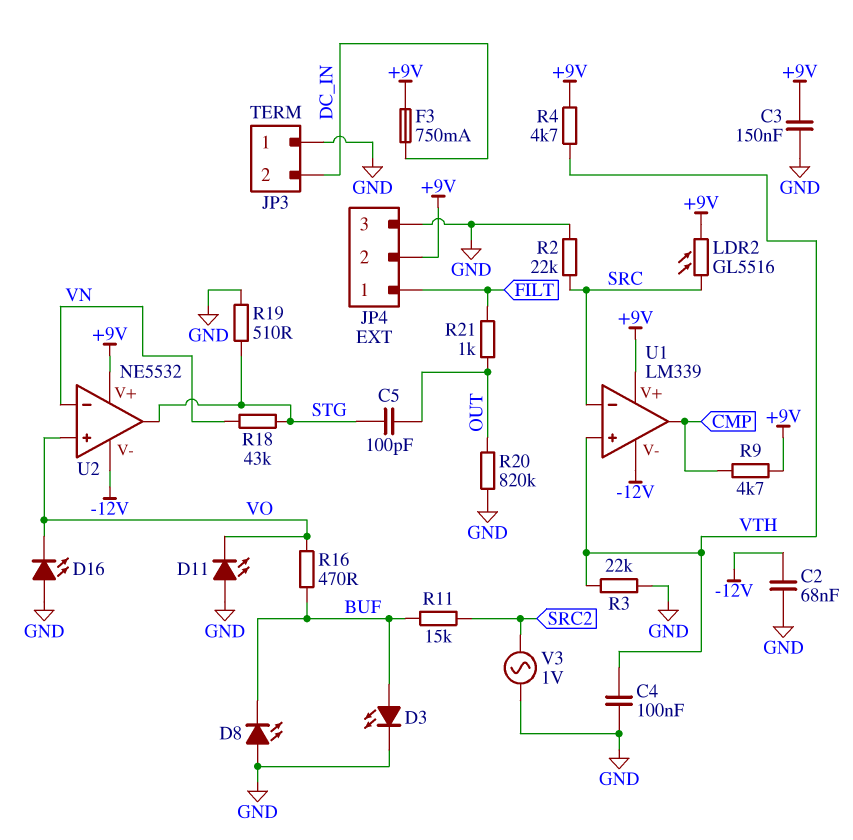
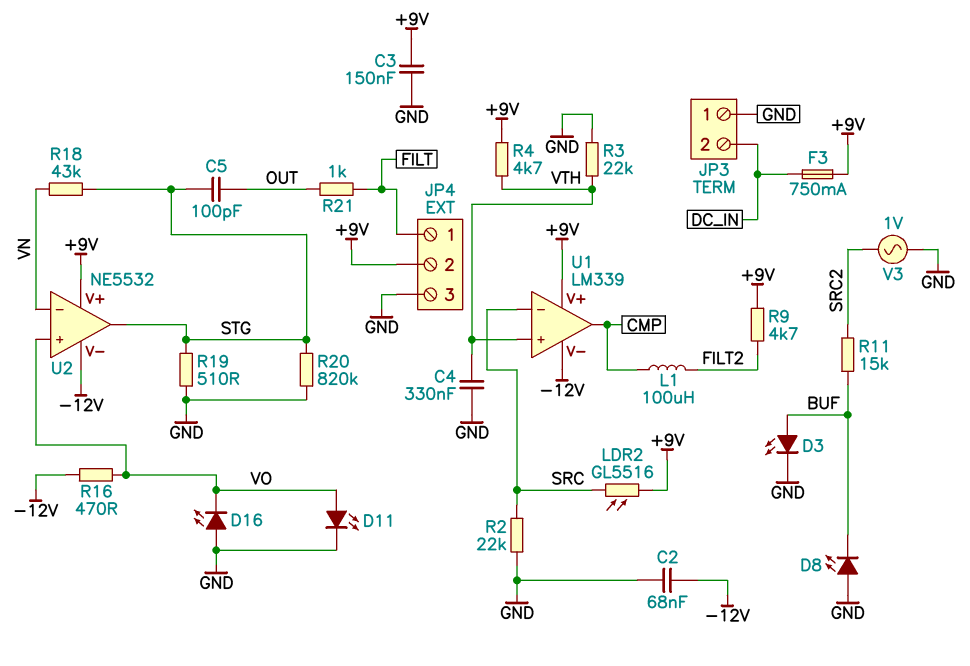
C4: 100nF (GND, VTH) -> 330nF (GND, VTH)
D11: LED (A GND, K VO) -> LED (A VO, K GND)
L1: none -> 100uH (CMP, FILT2)
R9: 4.7k (+9V, CMP) -> 4.7k (+9V, FILT2)
R16: 470 (BUF, VO) -> 470 (-12V, VO)
R20: 820k (GND, OUT) -> 820k (GND, STG)

